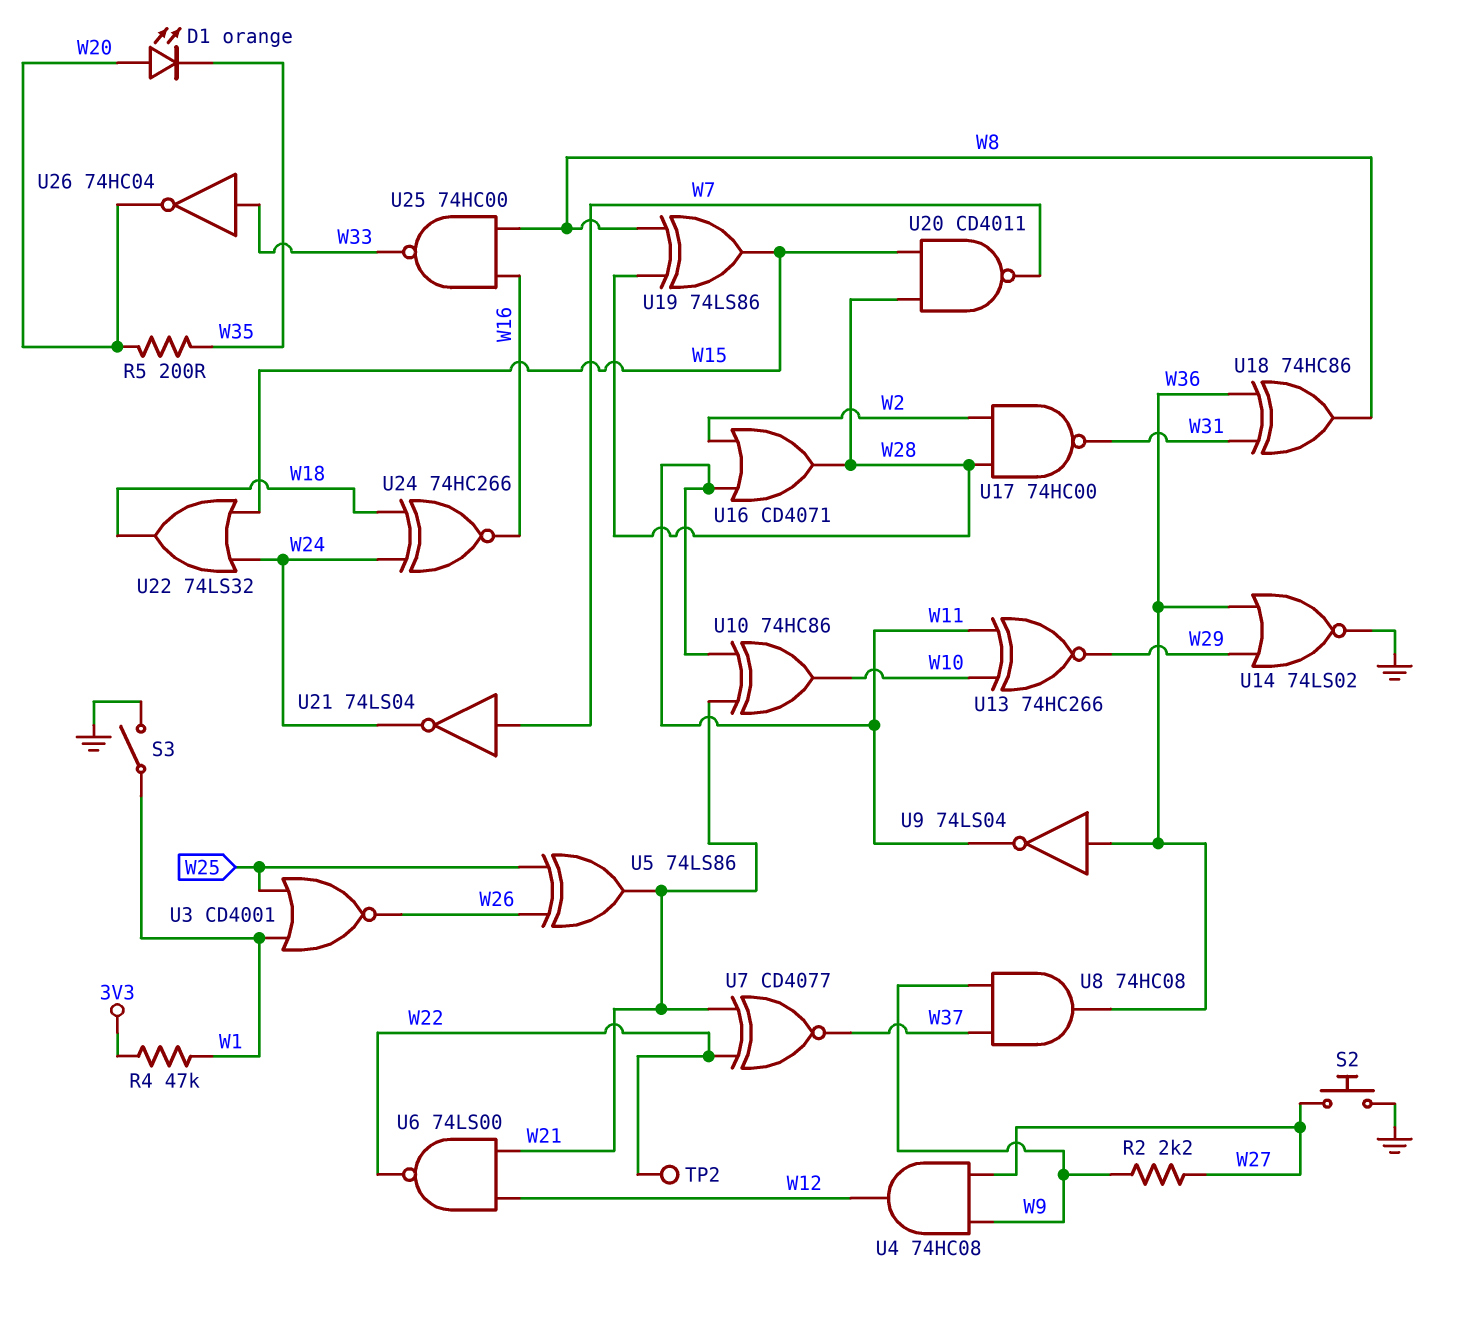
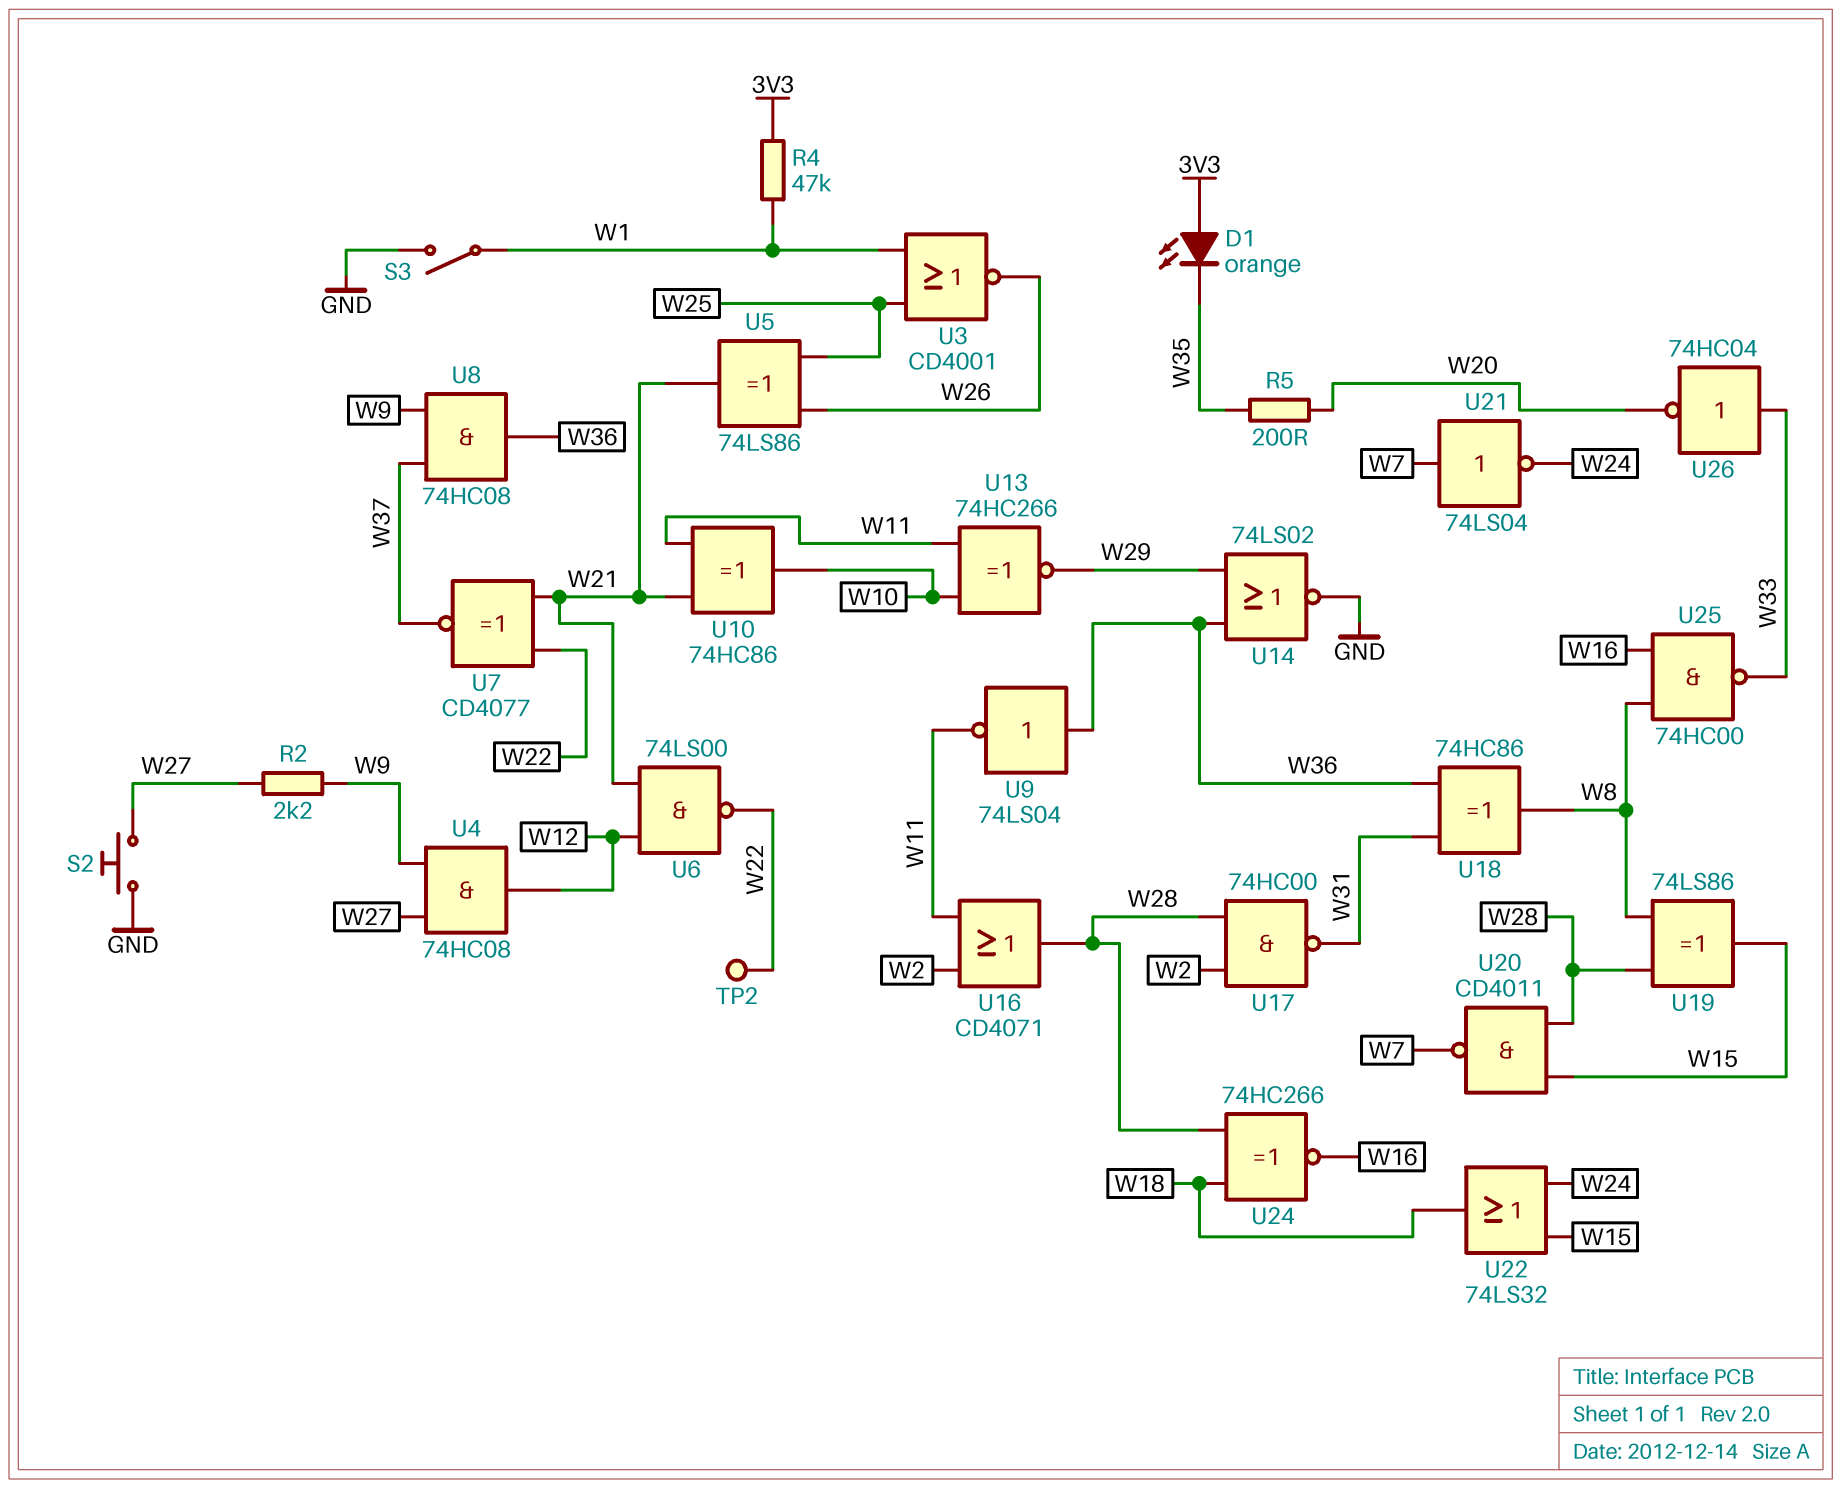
D1: LED orange (A W20, K W35) -> LED orange (A 3V3, K W35)
U24: XNOR 74HC266 (in W18, in W24, out W16) -> XNOR 74HC266 (in W18, in W28, out W16)

